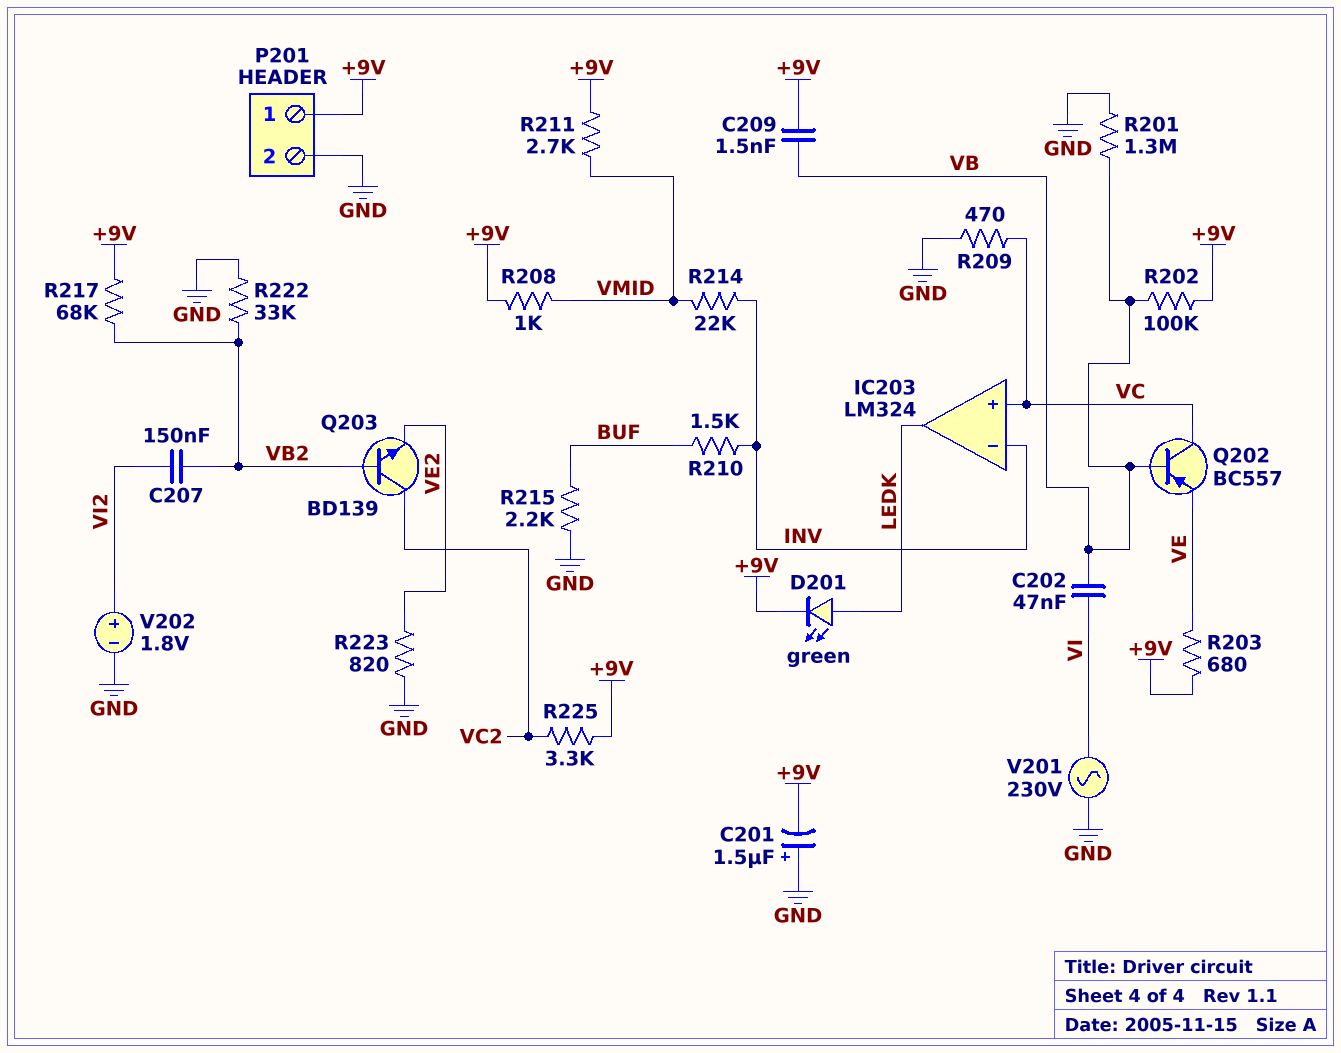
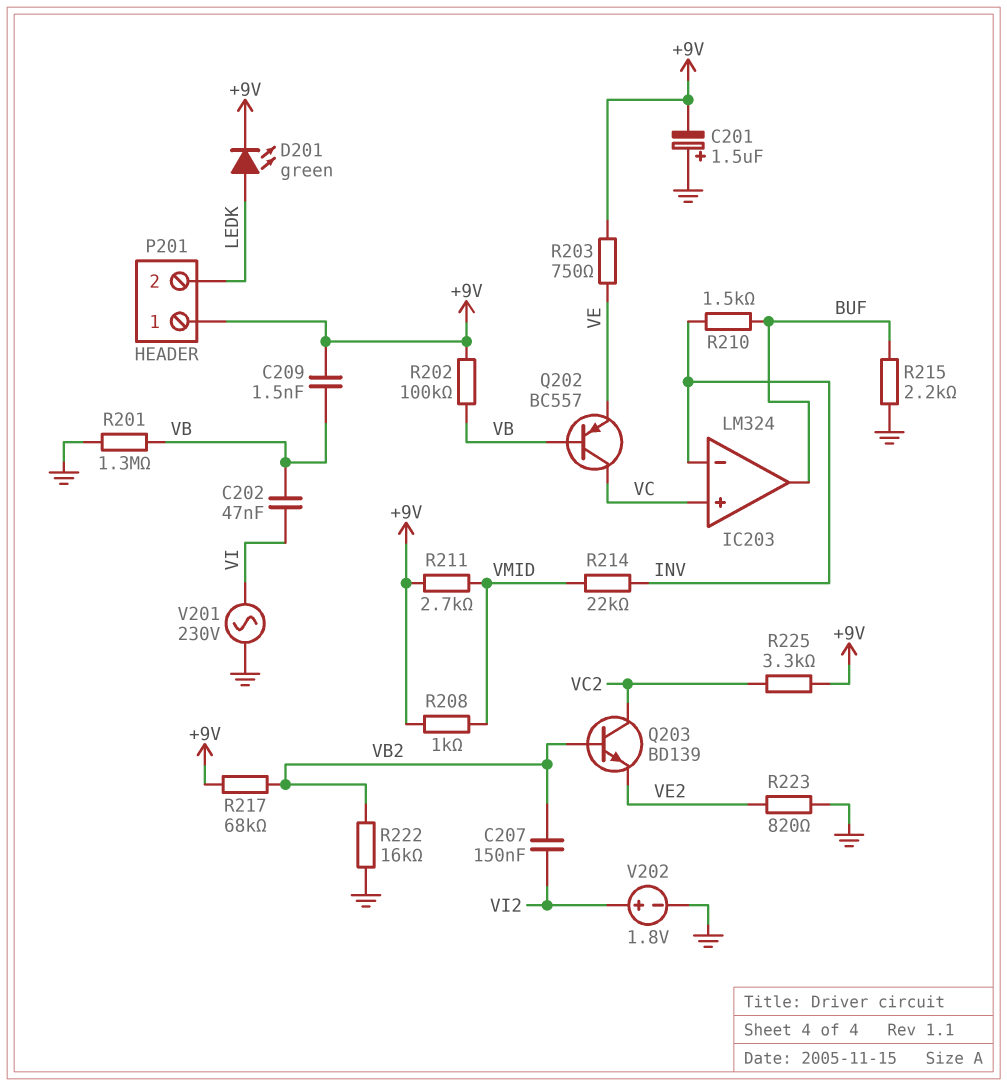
IC203 pin out: LEDK -> BUF
P201 pin 2: GND -> LEDK
R203: 680 (+9V, VE) -> 750 (+9V, VE)
R209: 470 (GND, VC) -> none
R222: 33k (GND, VB2) -> 16k (GND, VB2)

